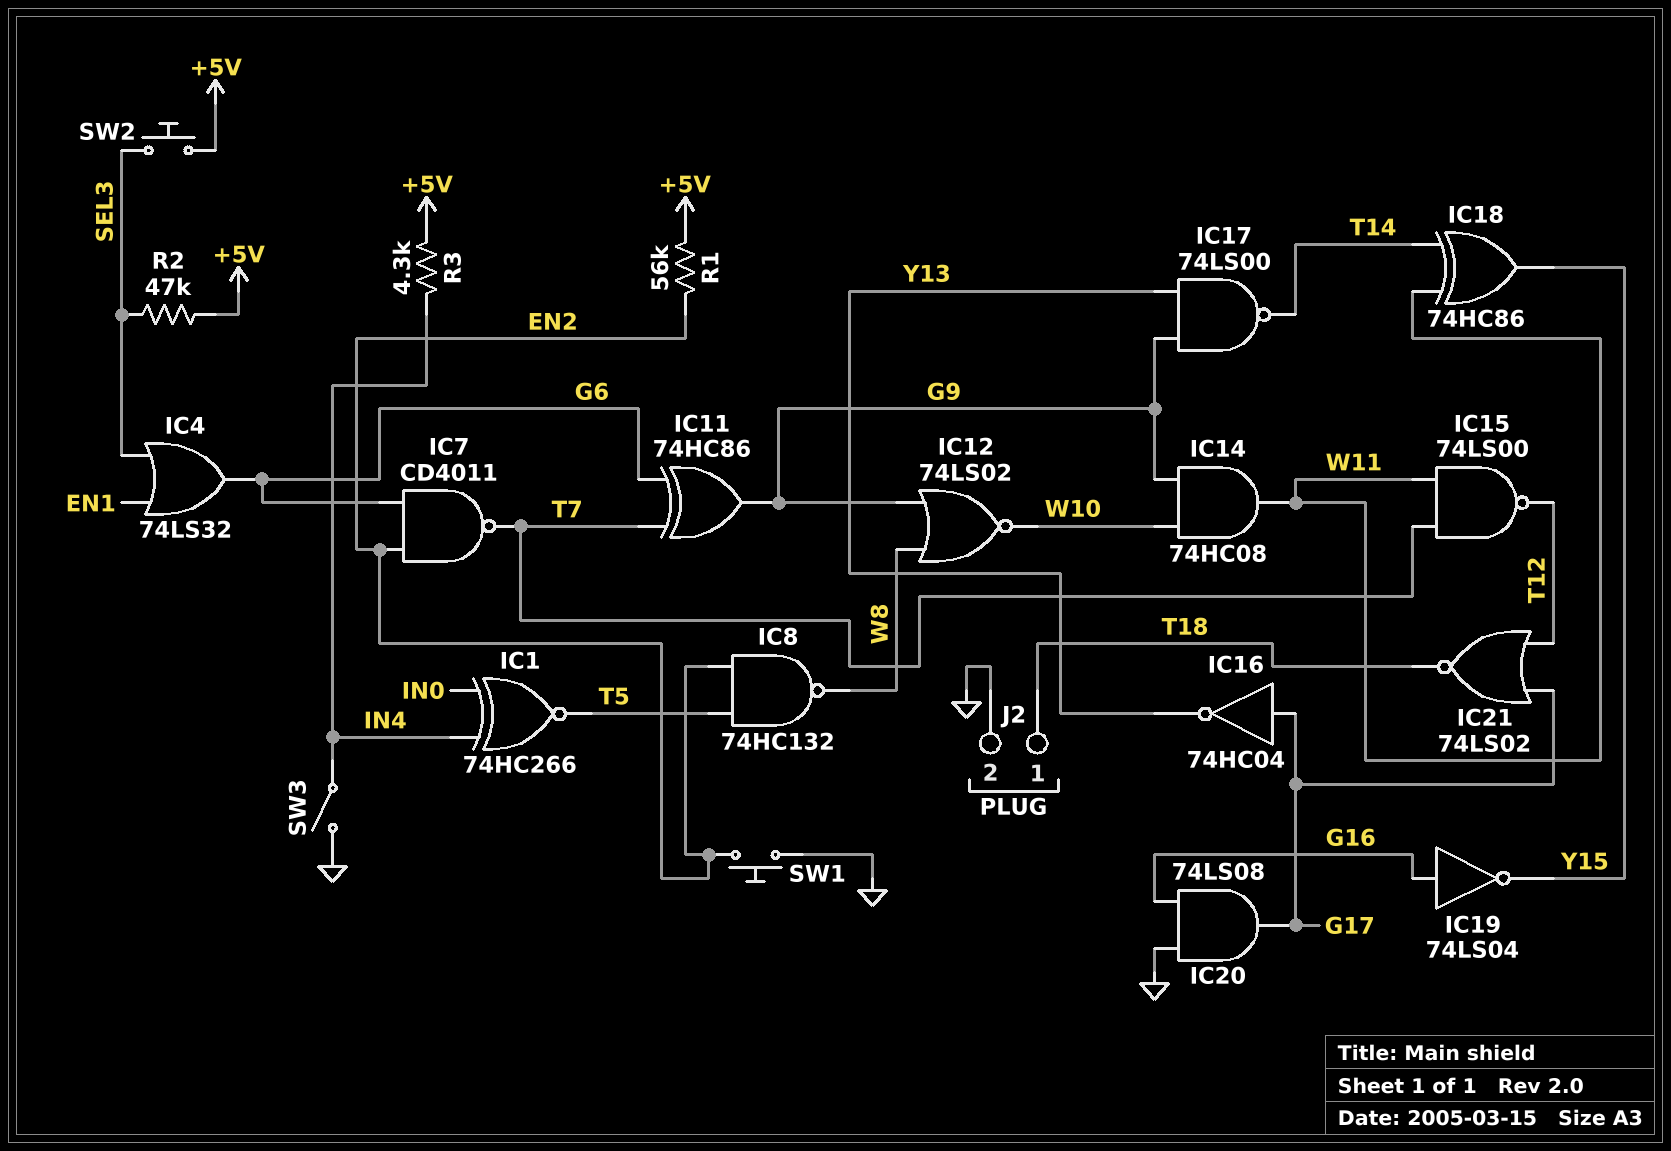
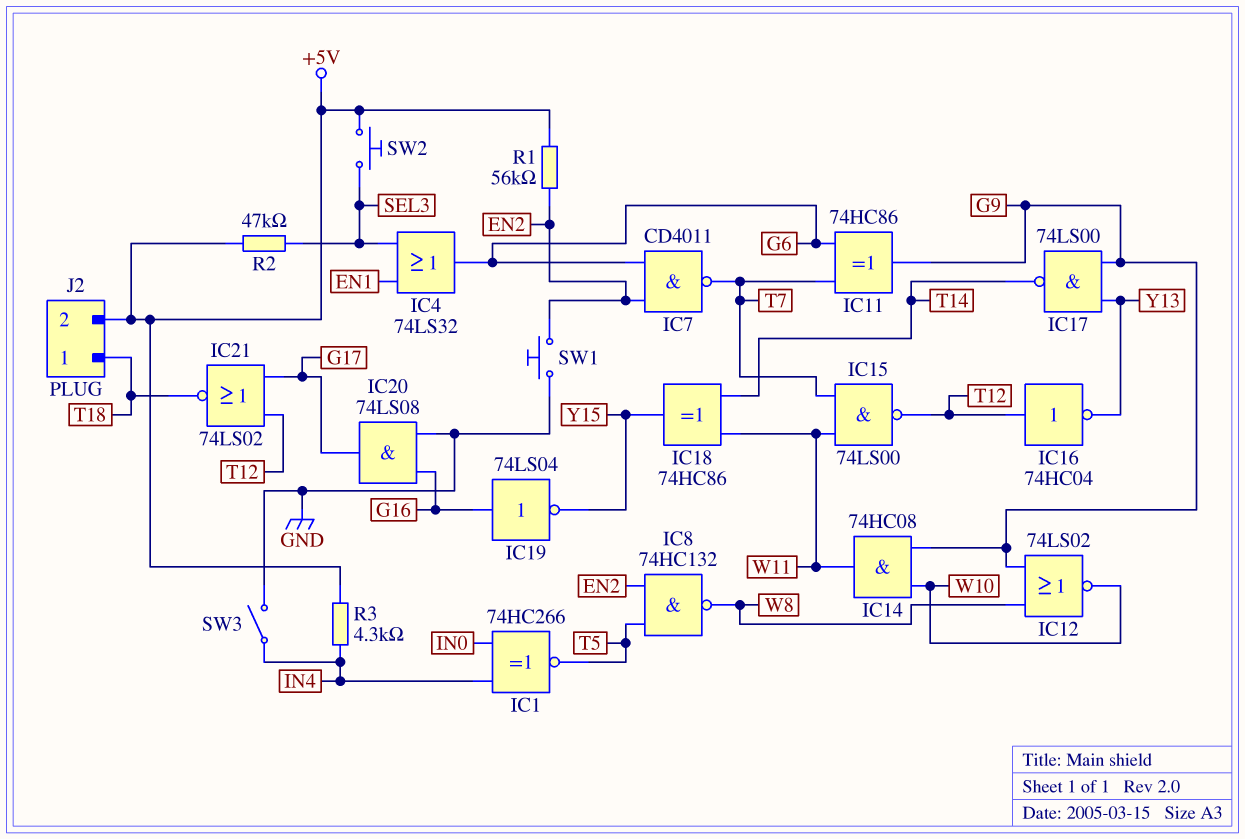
IC16: NOT 74HC04 (in G17, out Y13) -> NOT 74HC04 (in T12, out Y13)
J2 pin 2: GND -> +5V

